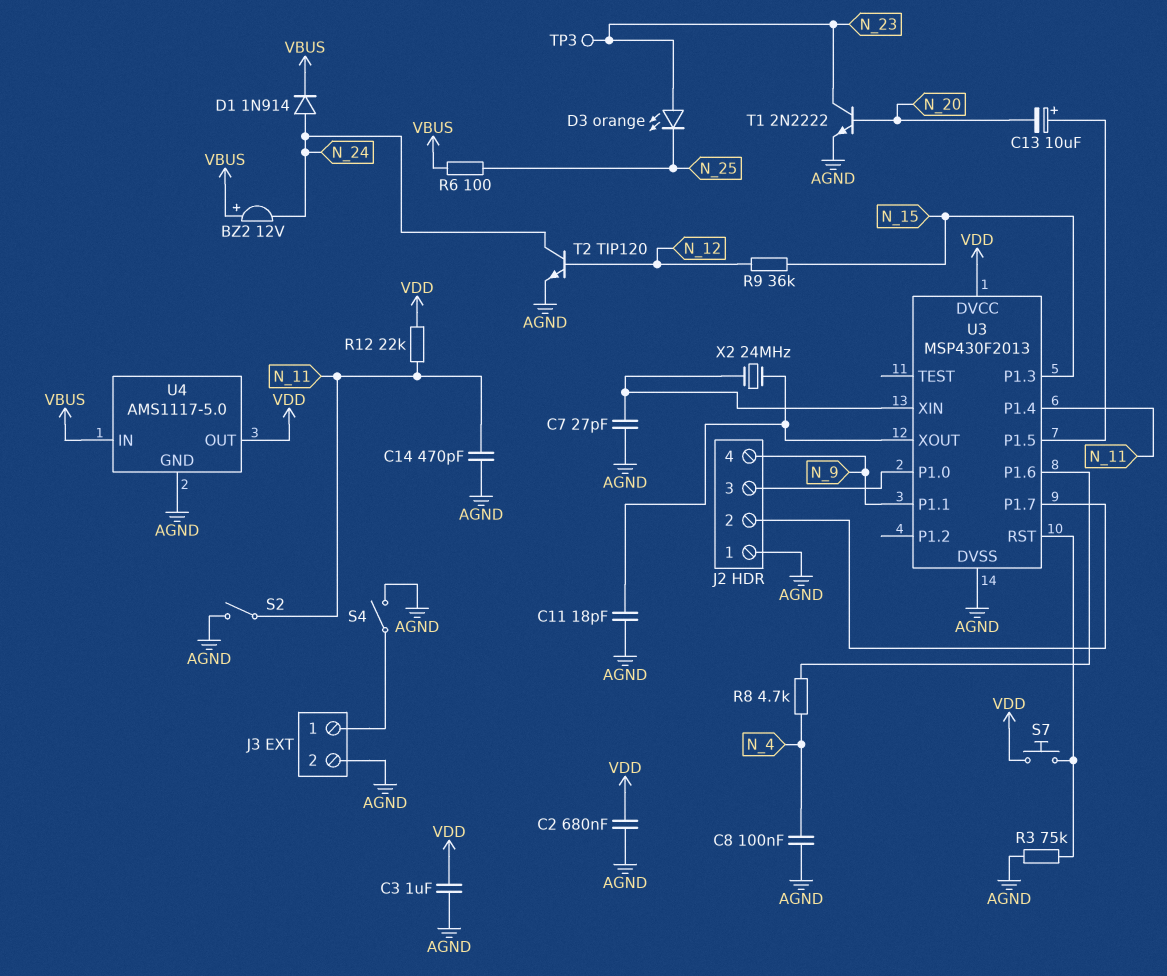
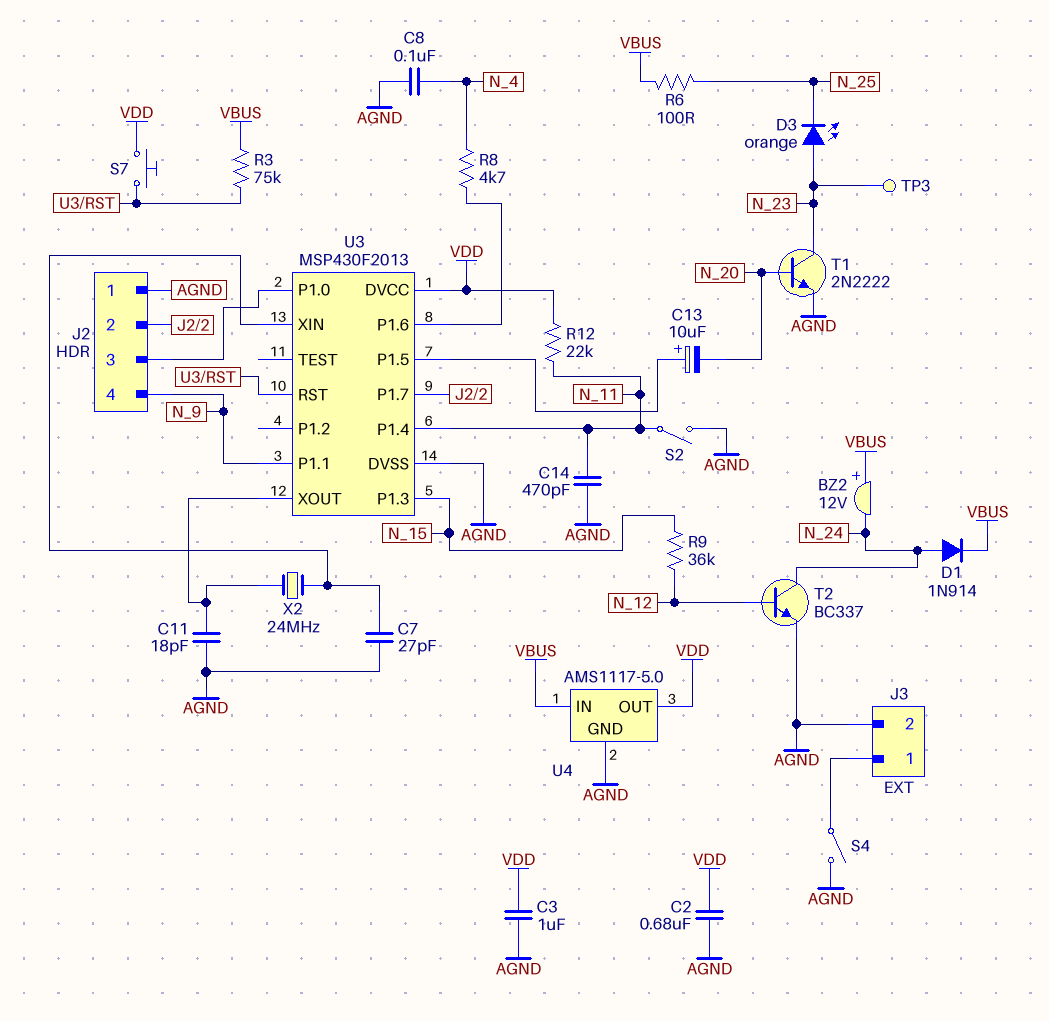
R3: 75k (AGND, U3/RST) -> 75k (U3/RST, VBUS)
T2: NPN TIP120 (B N_12, C N_24, E AGND) -> NPN BC337 (B N_12, C N_24, E AGND)

